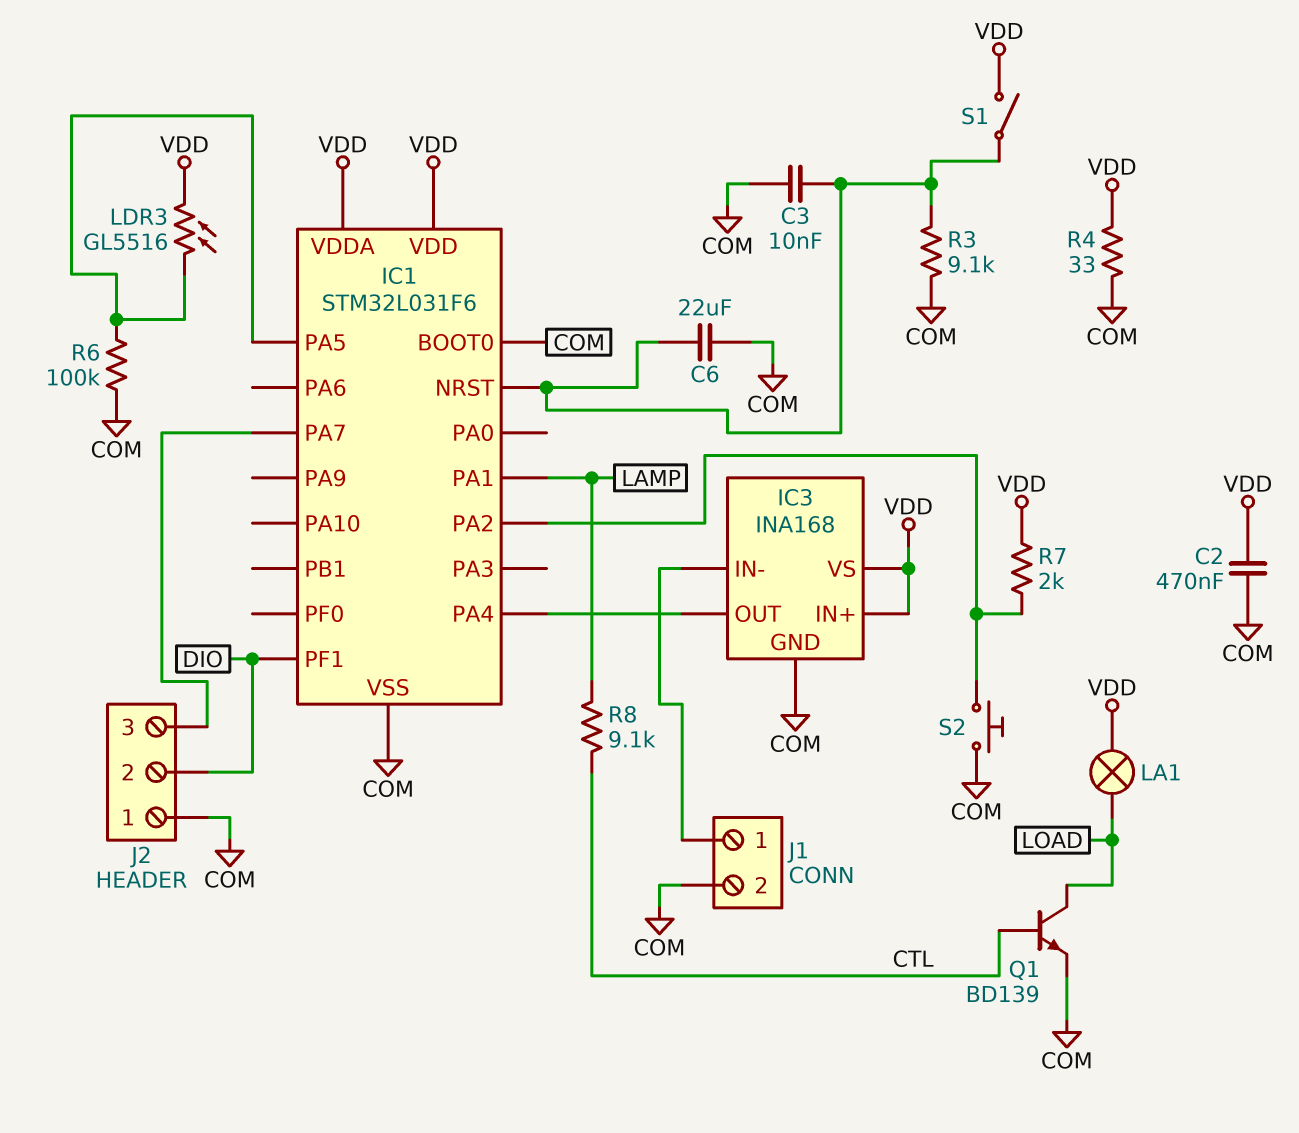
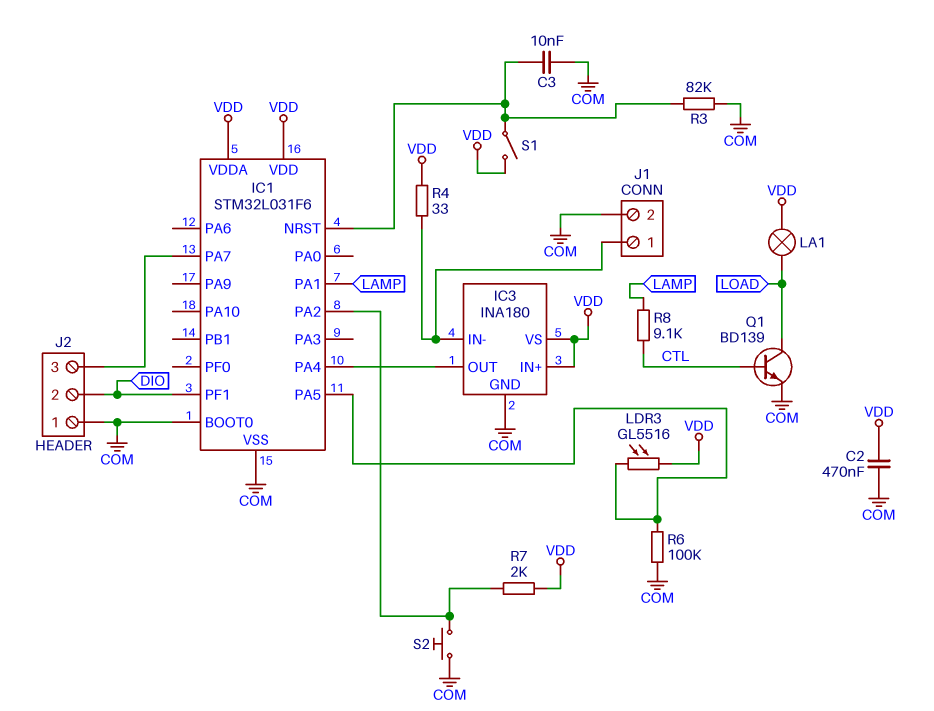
C6: 22uF (COM, IC1/NRST) -> none
IC3: INA168 -> INA180
R3: 9.1k (COM, IC1/NRST) -> 82k (COM, IC1/NRST)
R4: 33 (COM, VDD) -> 33 (IC3/IN-, VDD)

